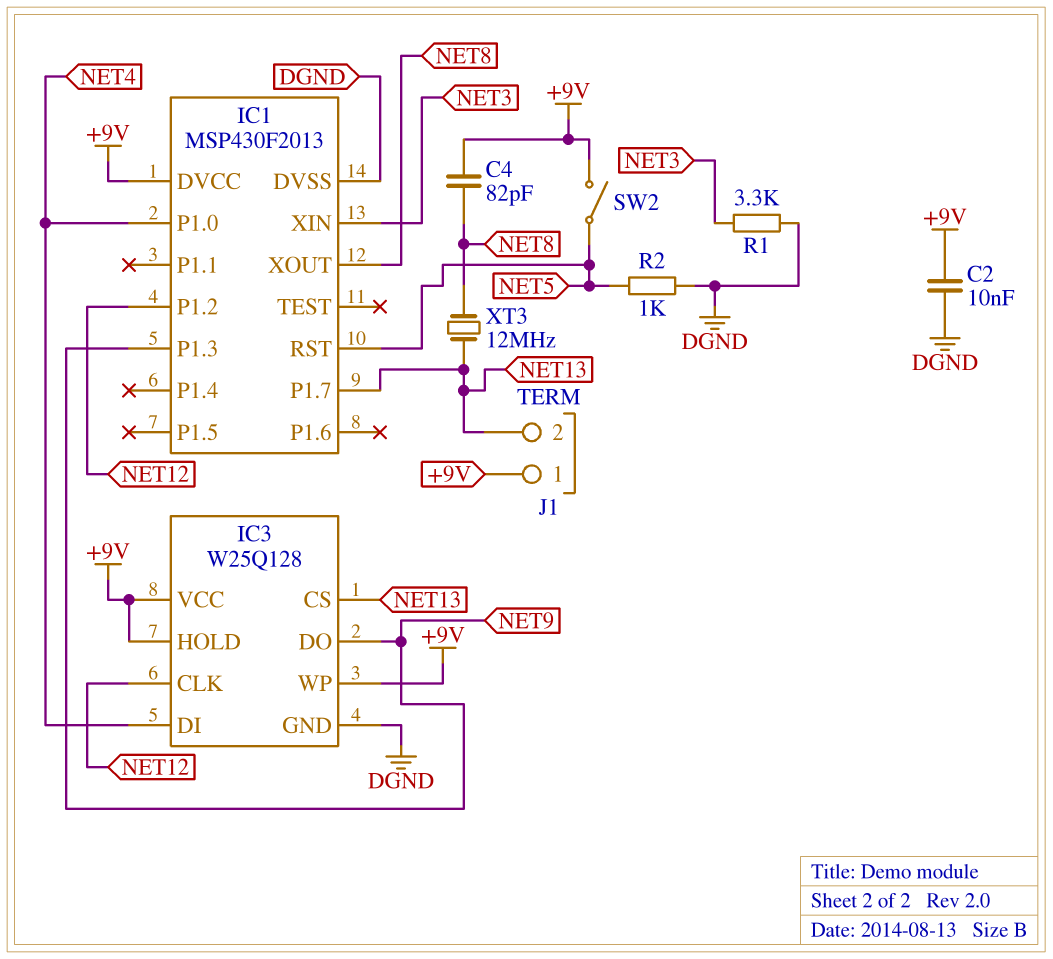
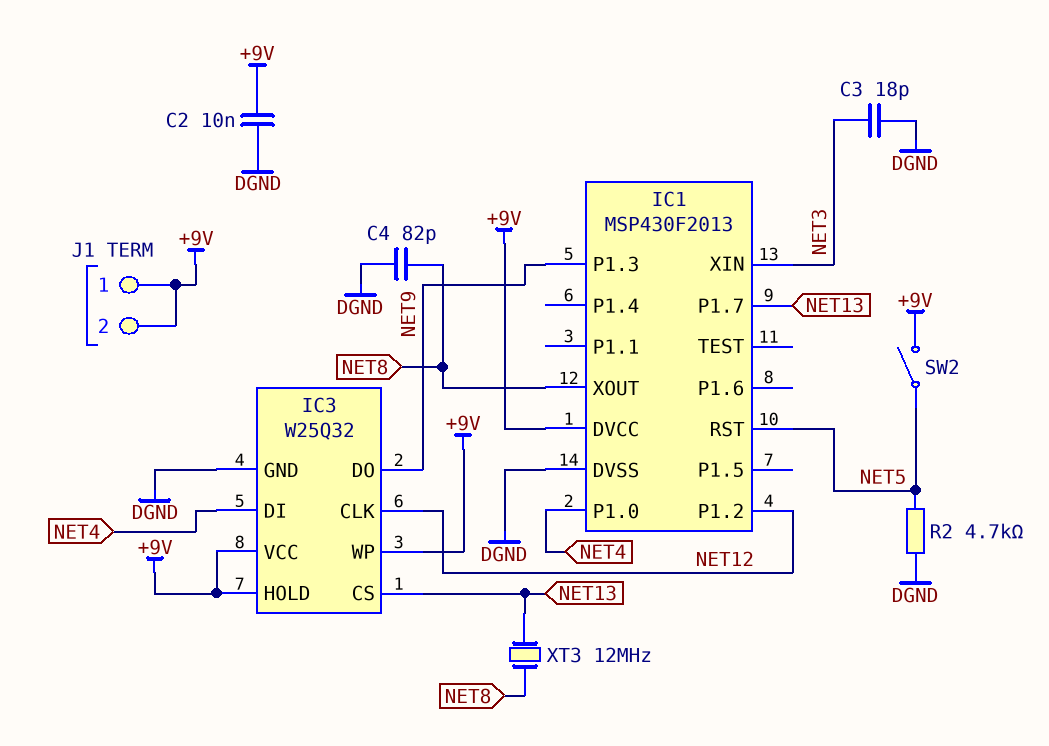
C3: none -> 18pF (DGND, NET3)
C4: 82pF (+9V, NET8) -> 82pF (DGND, NET8)
IC3: W25Q128 -> W25Q32
J1 pin 2: NET13 -> +9V
R1: 3.3k (DGND, NET3) -> none
R2: 1k (DGND, NET5) -> 4.7k (DGND, NET5)

